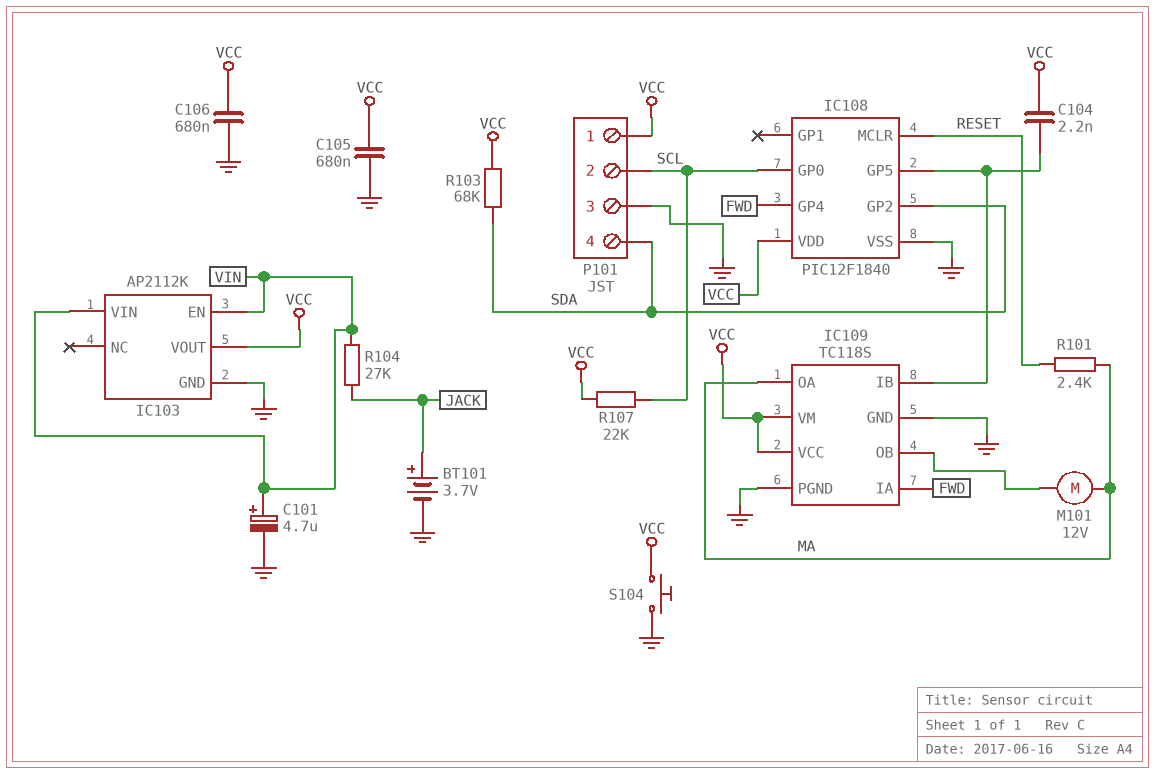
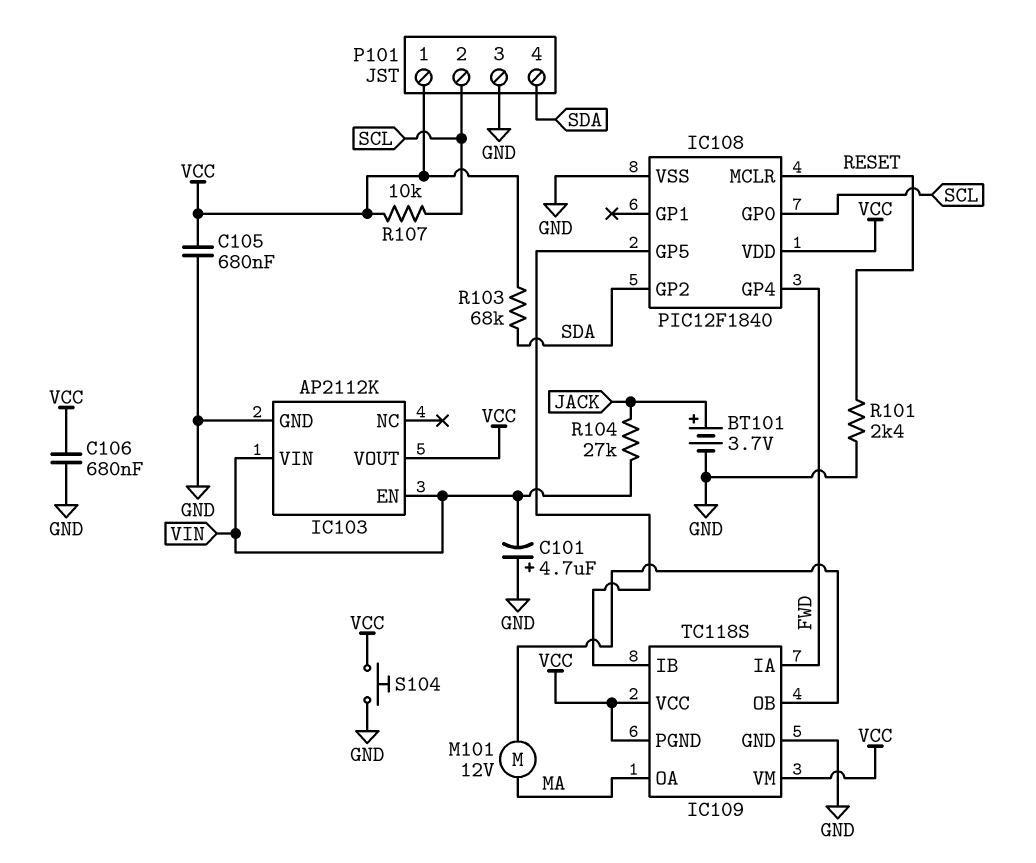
C101: 4.7uF (plus VIN, minus GND) -> 4.7uF (plus GND, minus VIN)
C104: 2.2nF (IC108/GP5, VCC) -> none
IC109 pin PGND: GND -> VCC
R101: 2.4k (MA, RESET) -> 2.4k (GND, RESET)
R107: 22k (SCL, VCC) -> 10k (SCL, VCC)

